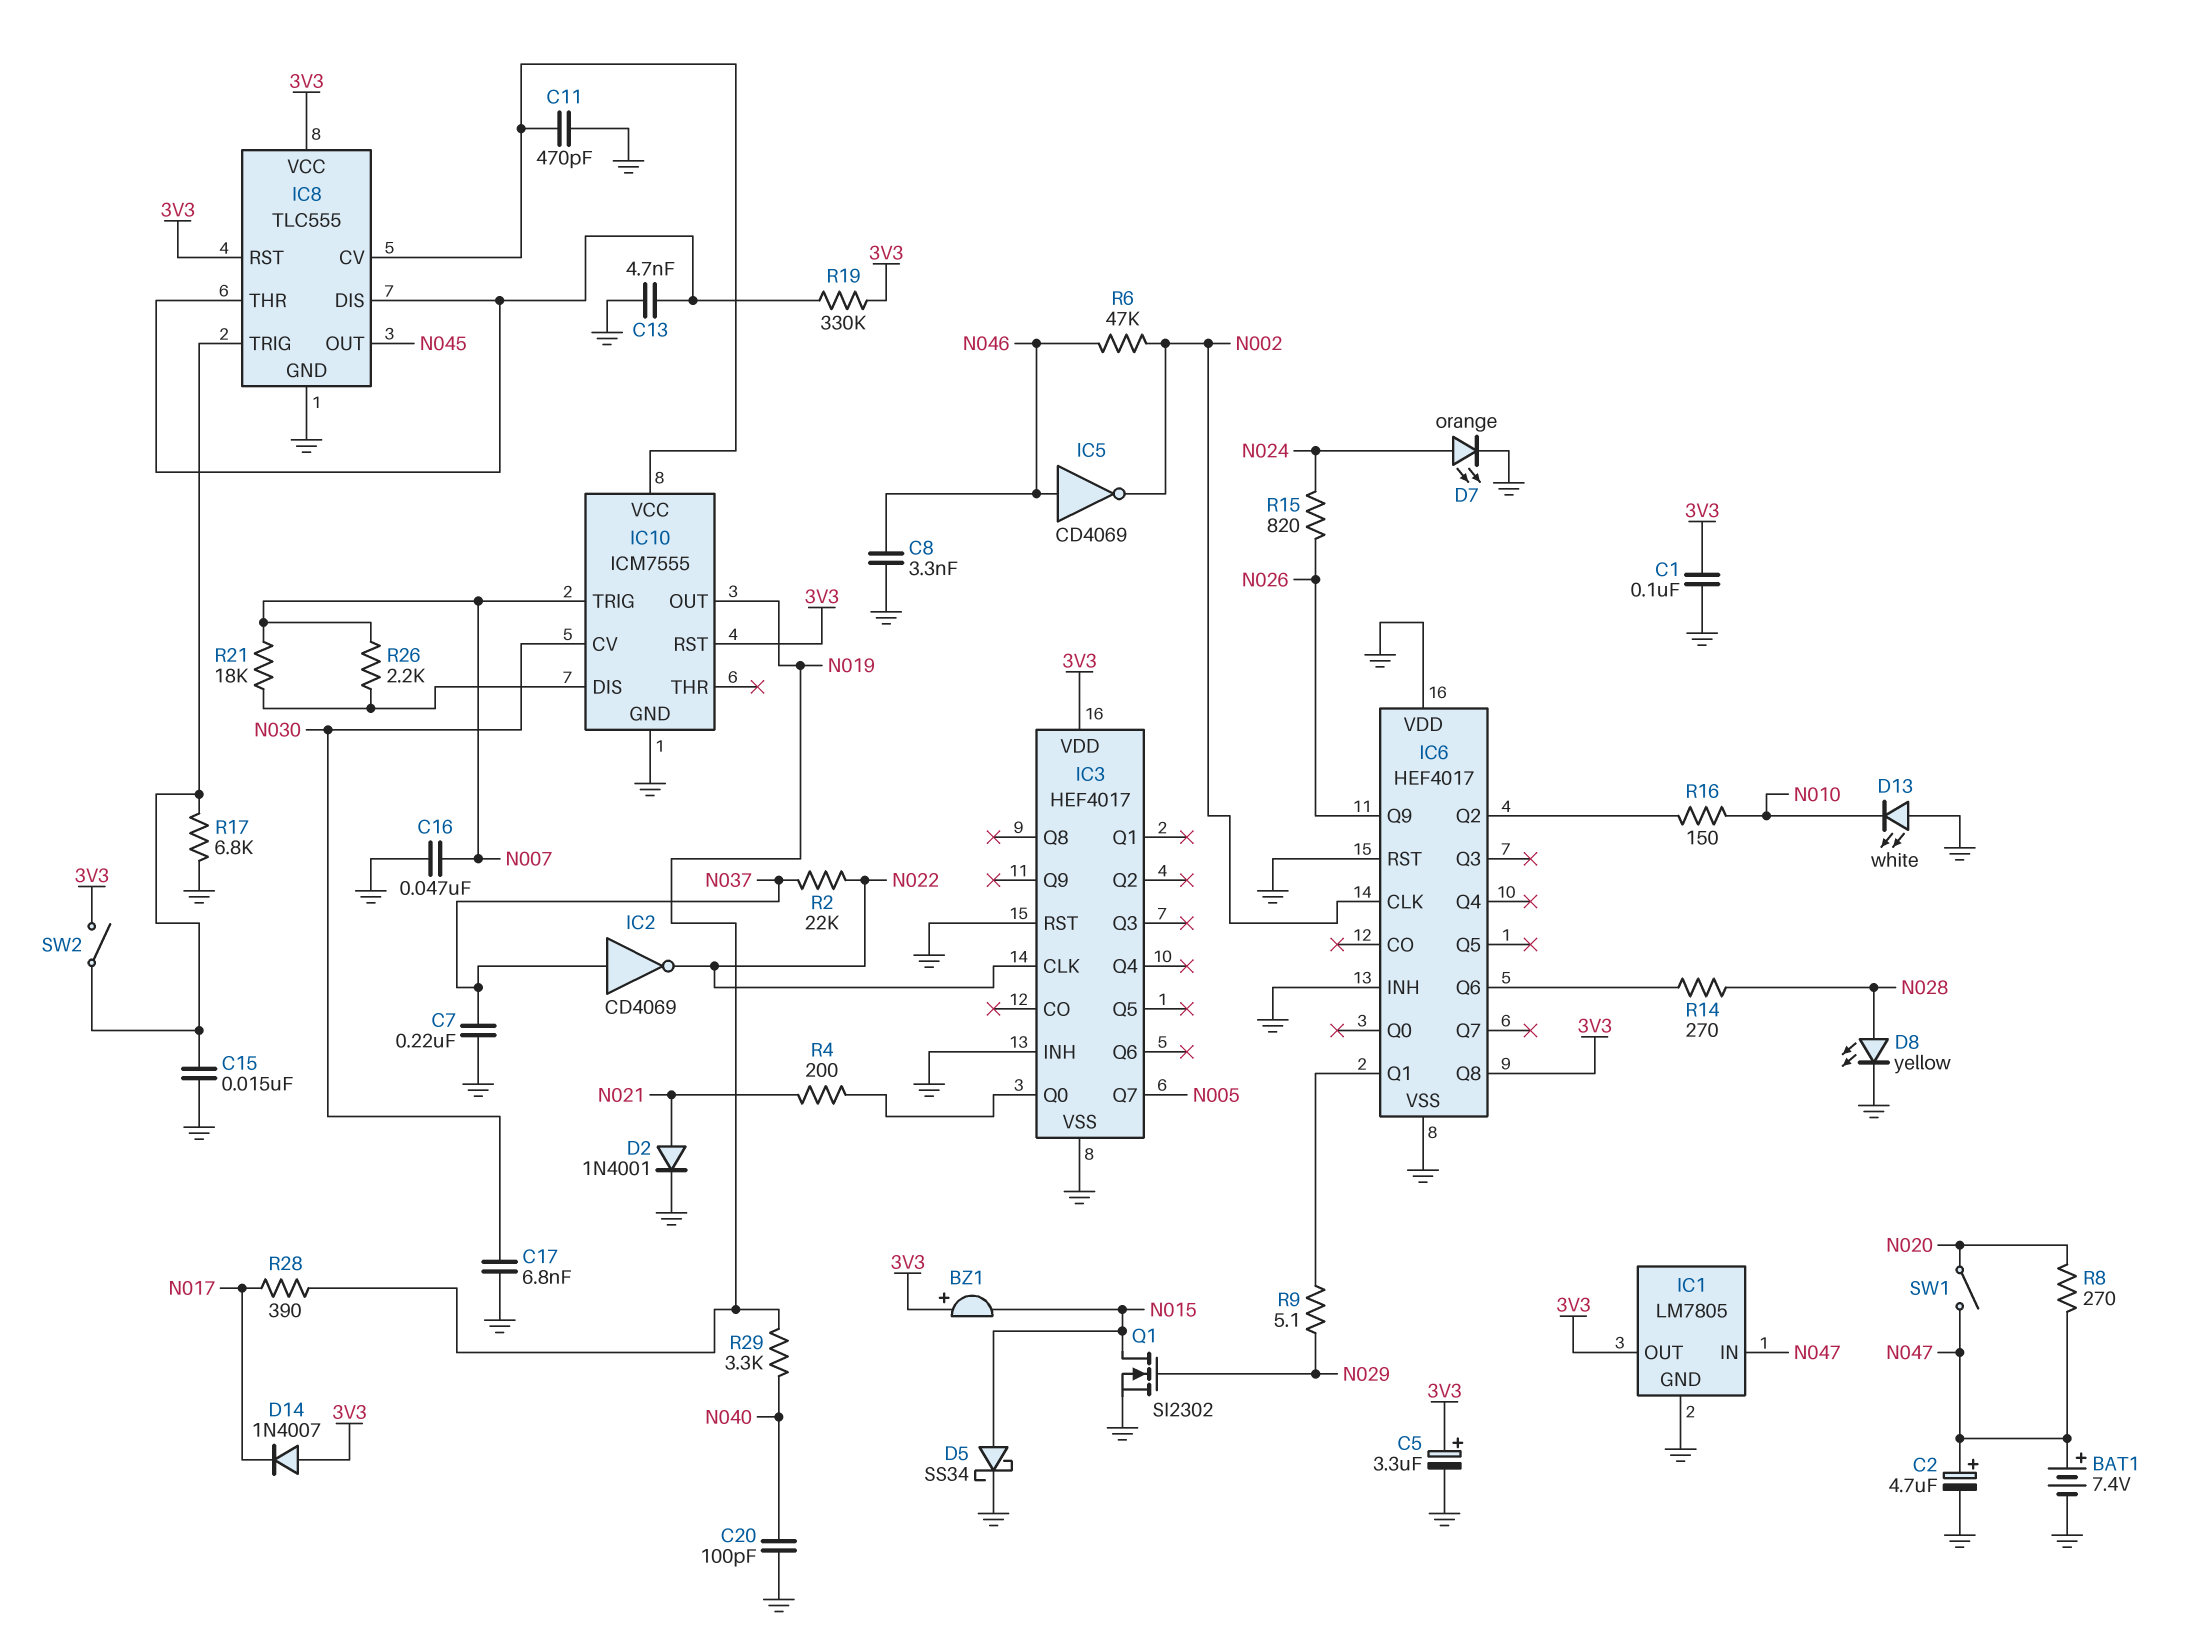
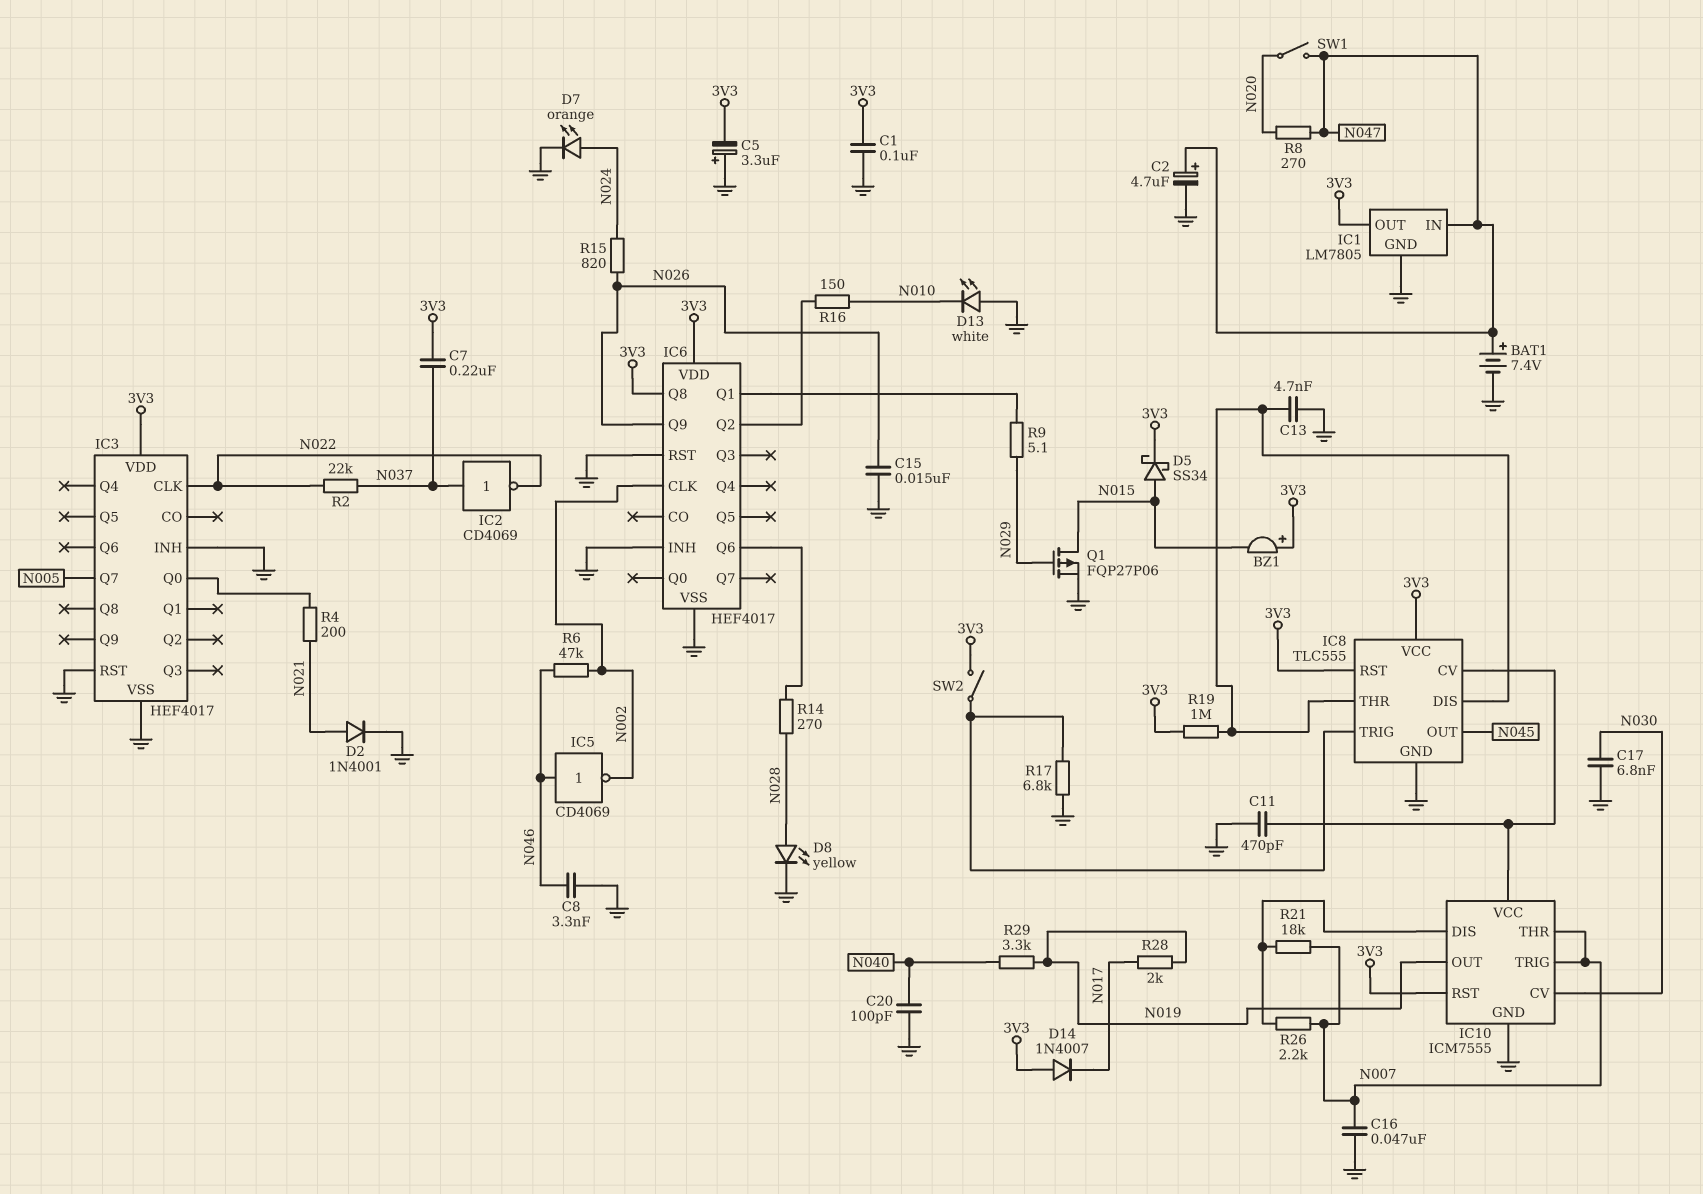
C5: 3.3uF (plus 3V3, minus GND) -> 3.3uF (plus GND, minus 3V3)
C7: 220nF (GND, N037) -> 220nF (3V3, N037)
C15: 15nF (GND, IC8/TRIG) -> 15nF (GND, N026)
D5: schottky SS34 (A N015, K GND) -> schottky SS34 (A N015, K 3V3)
IC6 pin VDD: GND -> 3V3
IC10 pin THR: none -> N007
Q1: NMOS SI2302 (G N029, D N015, S GND) -> PMOS FQP27P06 (G N029, D N015, S GND)
R19: 330k (3V3, IC8/DIS) -> 1M (3V3, IC8/DIS)
R28: 390 (N017, N019) -> 2k (N017, N019)

